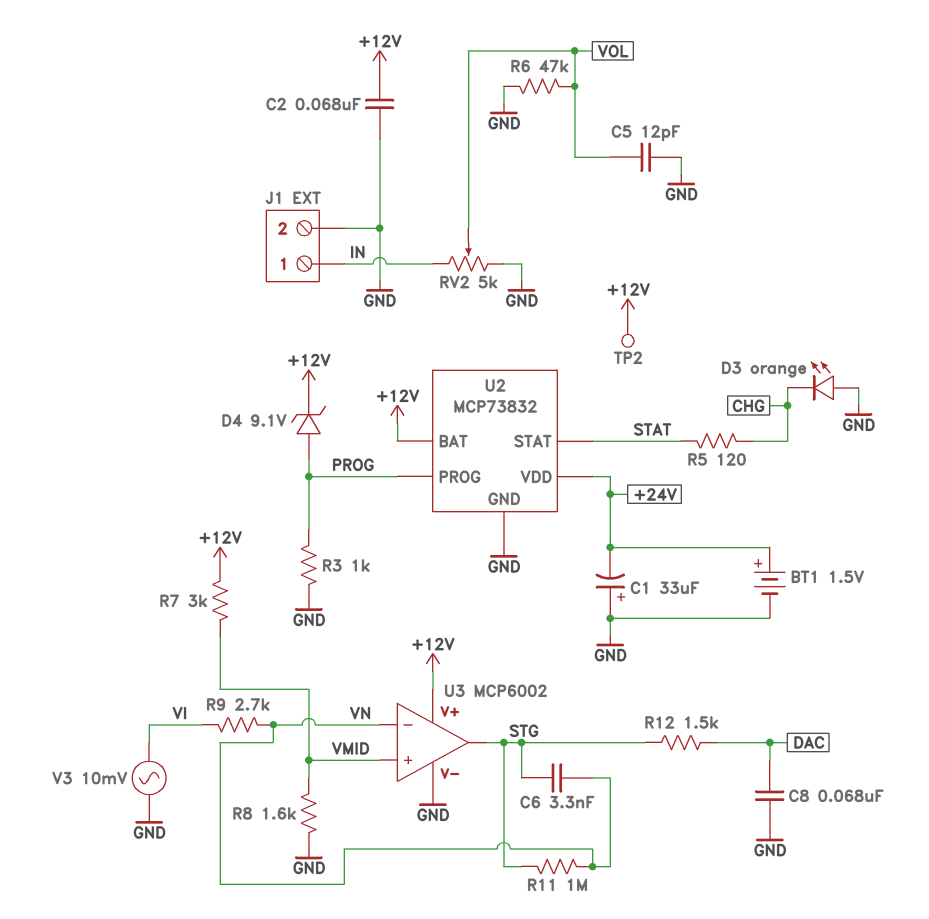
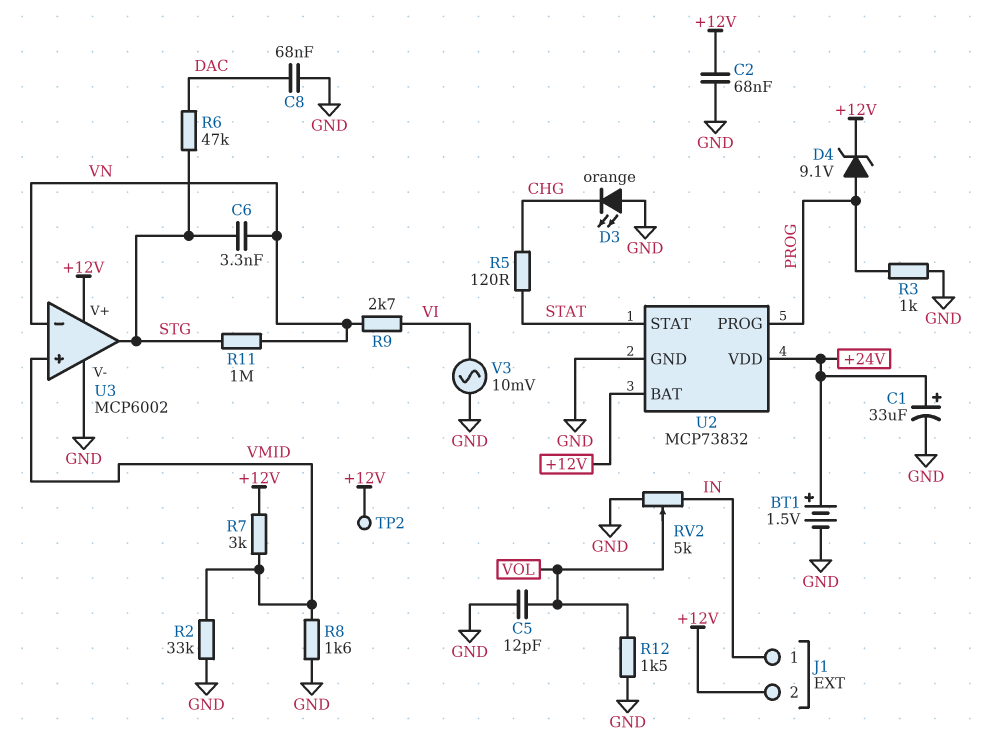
C1: 33uF (plus GND, minus +24V) -> 33uF (plus +24V, minus GND)
J1 pin 2: GND -> +12V
R2: none -> 33k (GND, VMID)
R6: 47k (GND, VOL) -> 47k (DAC, STG)
R12: 1.5k (DAC, STG) -> 1.5k (GND, VOL)

